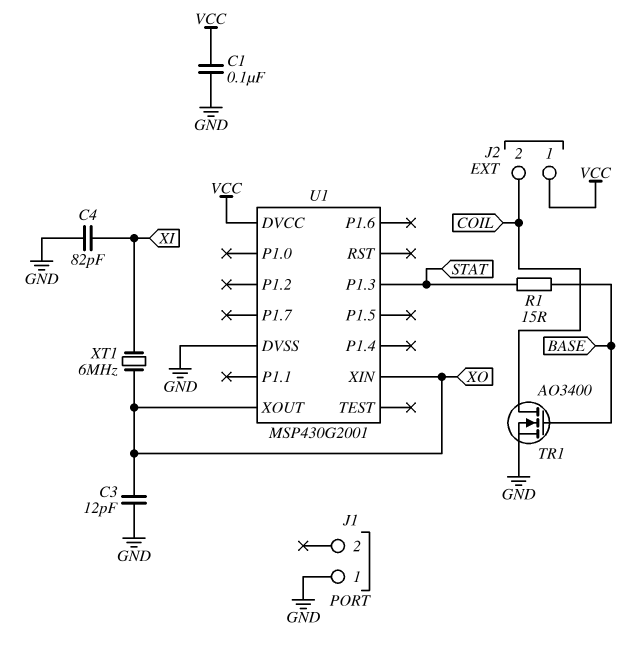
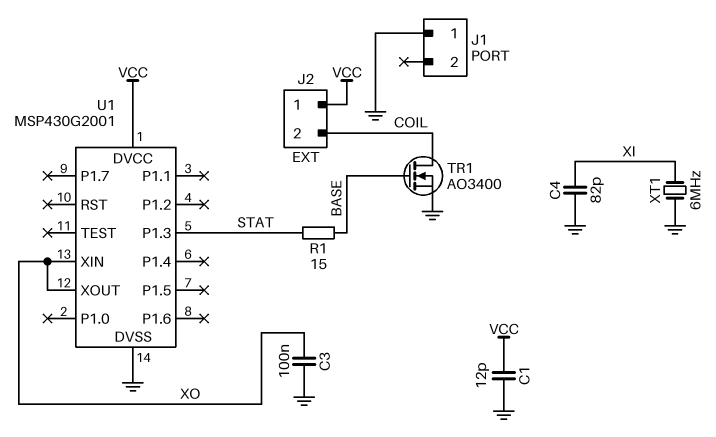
C1: 100nF (GND, VCC) -> 12pF (GND, VCC)
C3: 12pF (GND, XO) -> 100nF (GND, XO)
XT1: 6MHz (XI, XO) -> 6MHz (GND, XI)

